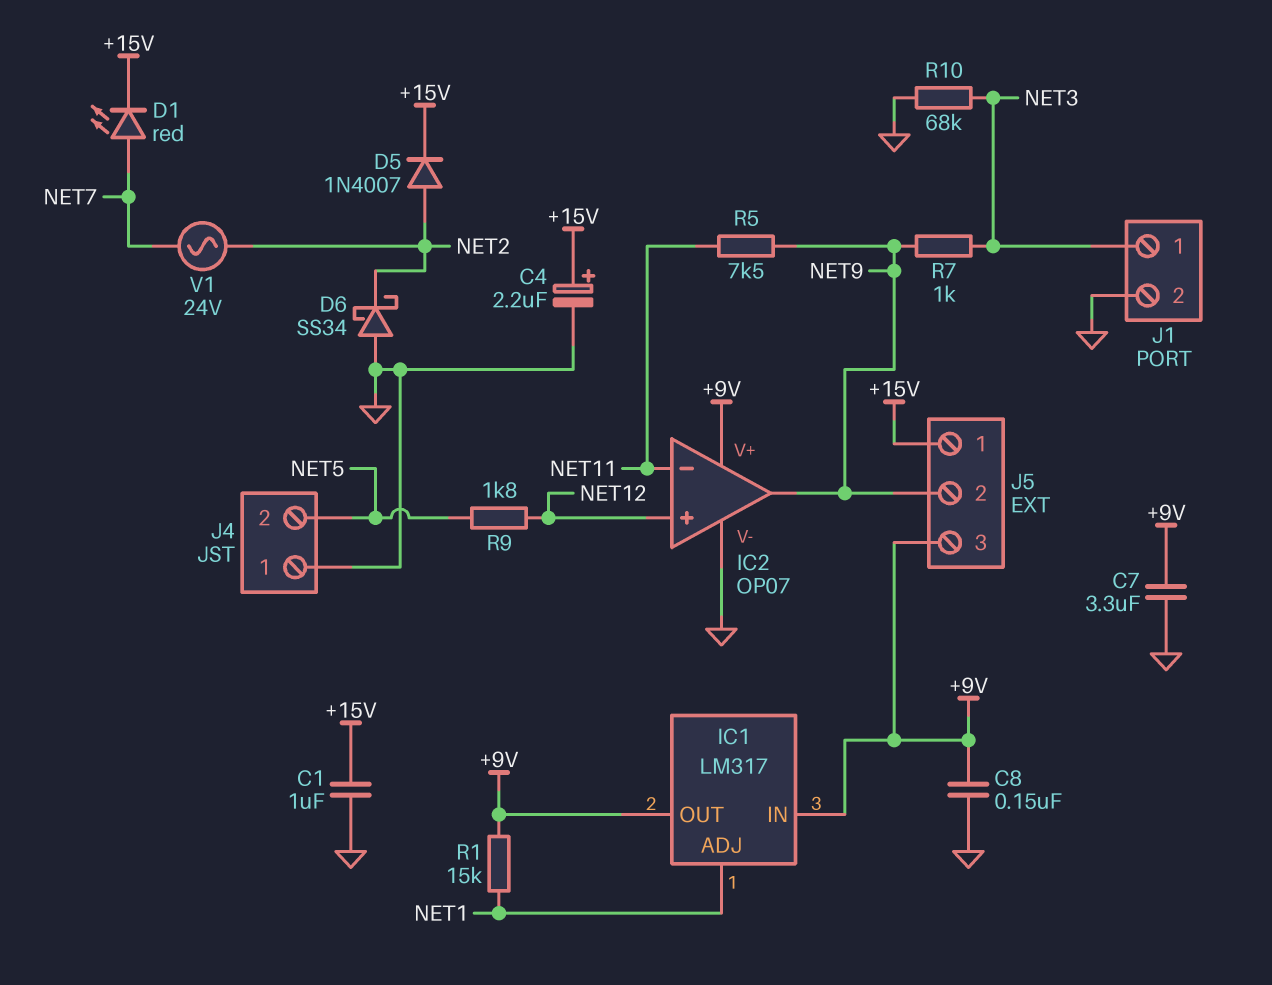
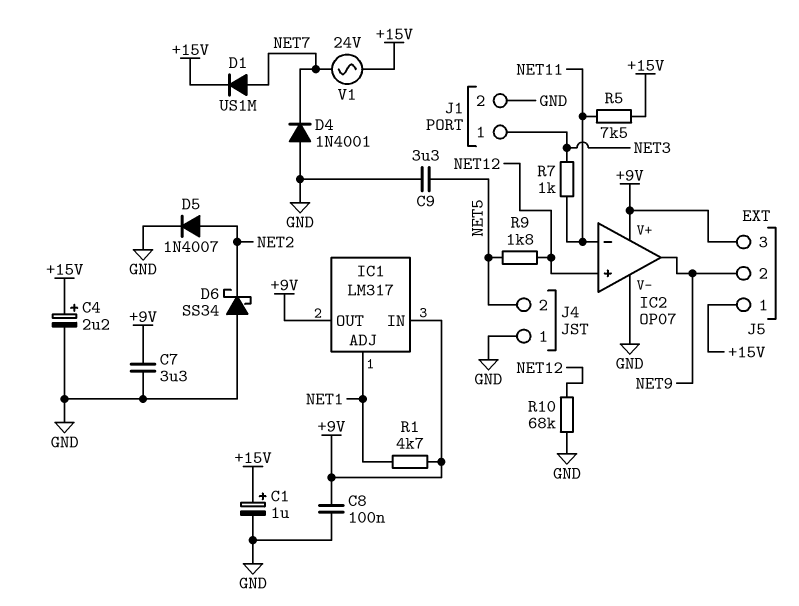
C1: 1uF (+15V, GND) -> 1uF (plus +15V, minus GND)
C8: 150nF (+9V, GND) -> 100nF (+9V, GND)
C9: none -> 3.3uF (GND, NET5)
D1: LED red (A NET7, K +15V) -> diode US1M (A NET7, K +15V)
D4: none -> diode 1N4001 (A GND, K NET7)
D5: diode 1N4007 (A NET2, K +15V) -> diode 1N4007 (A NET2, K GND)
R1: 15k (+9V, NET1) -> 4.7k (+9V, NET1)
R5: 7.5k (NET9, NET11) -> 7.5k (+15V, NET11)
R7: 1k (NET3, NET9) -> 1k (NET3, NET11)
R10: 68k (GND, NET3) -> 68k (GND, NET12)
V1: AC 24V (NET2, NET7) -> AC 24V (+15V, NET7)

